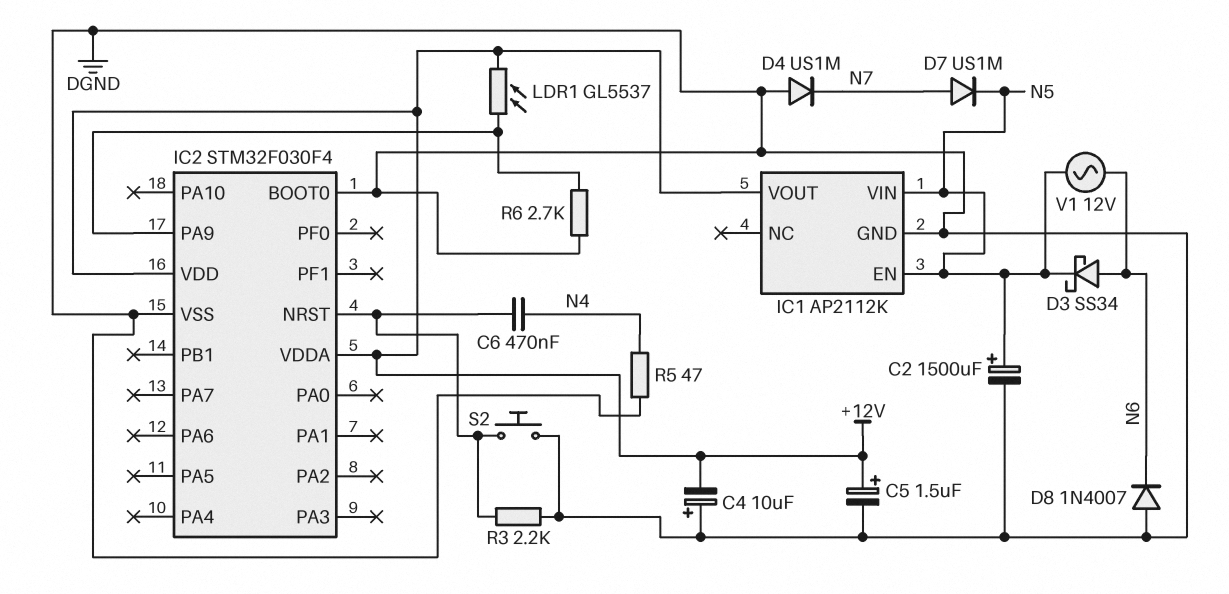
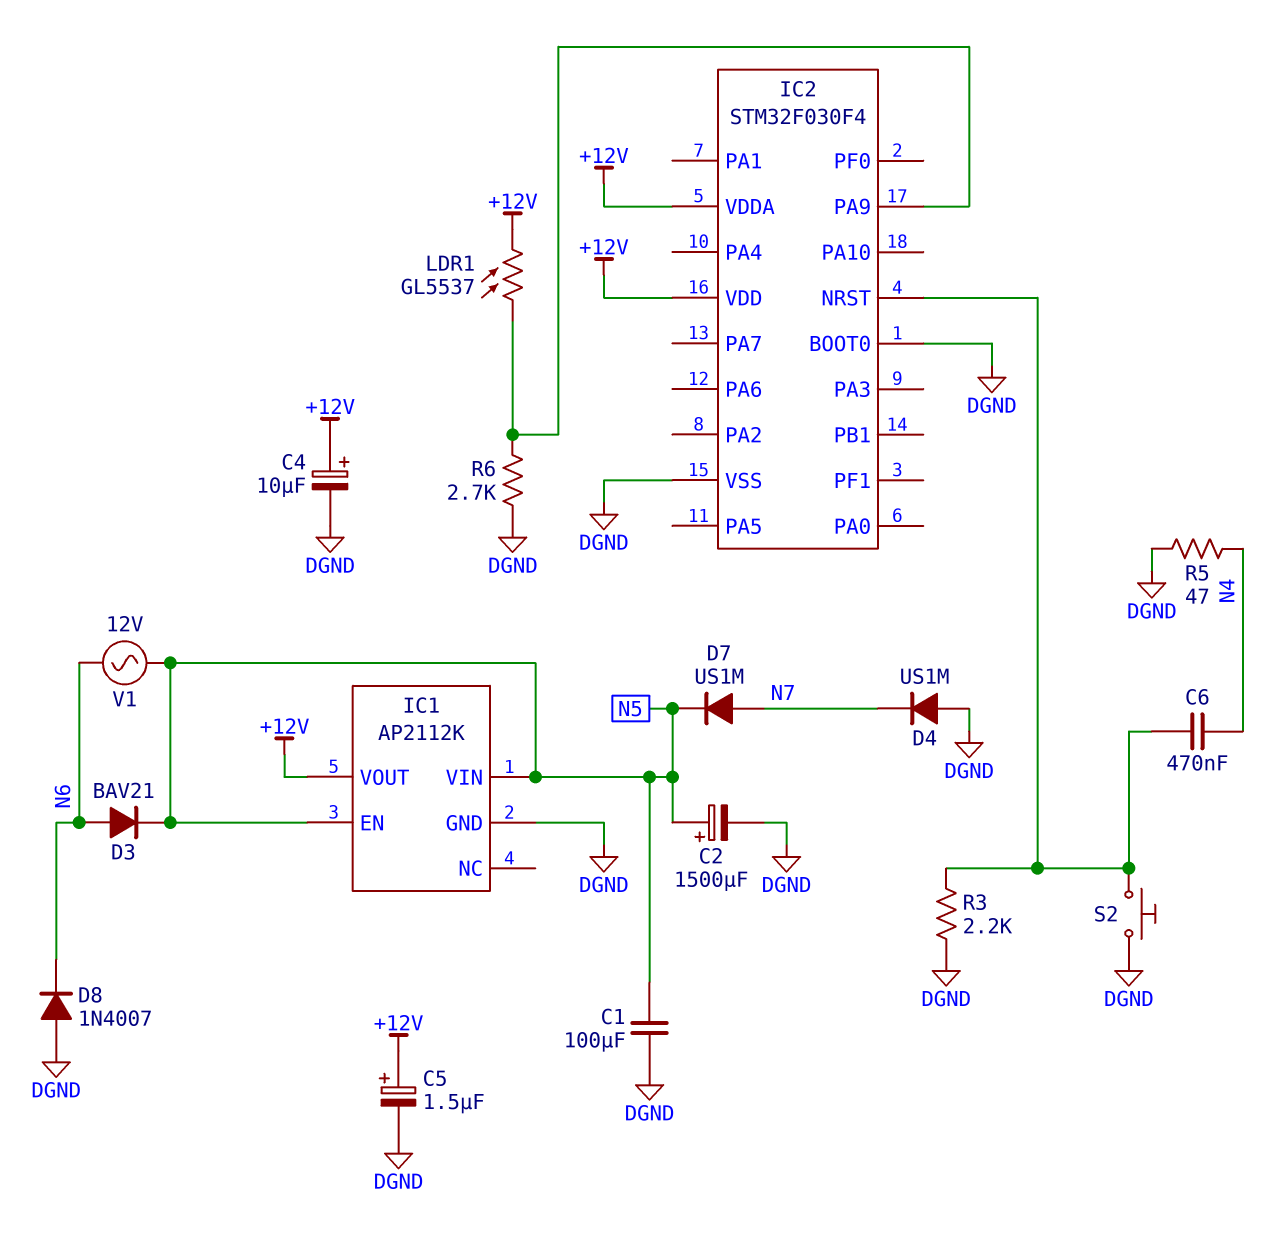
C1: none -> 100uF (DGND, N5)
C4: 10uF (plus DGND, minus +12V) -> 10uF (plus +12V, minus DGND)
D3: schottky SS34 (A N6, K N5) -> diode BAV21 (A N6, K N5)

